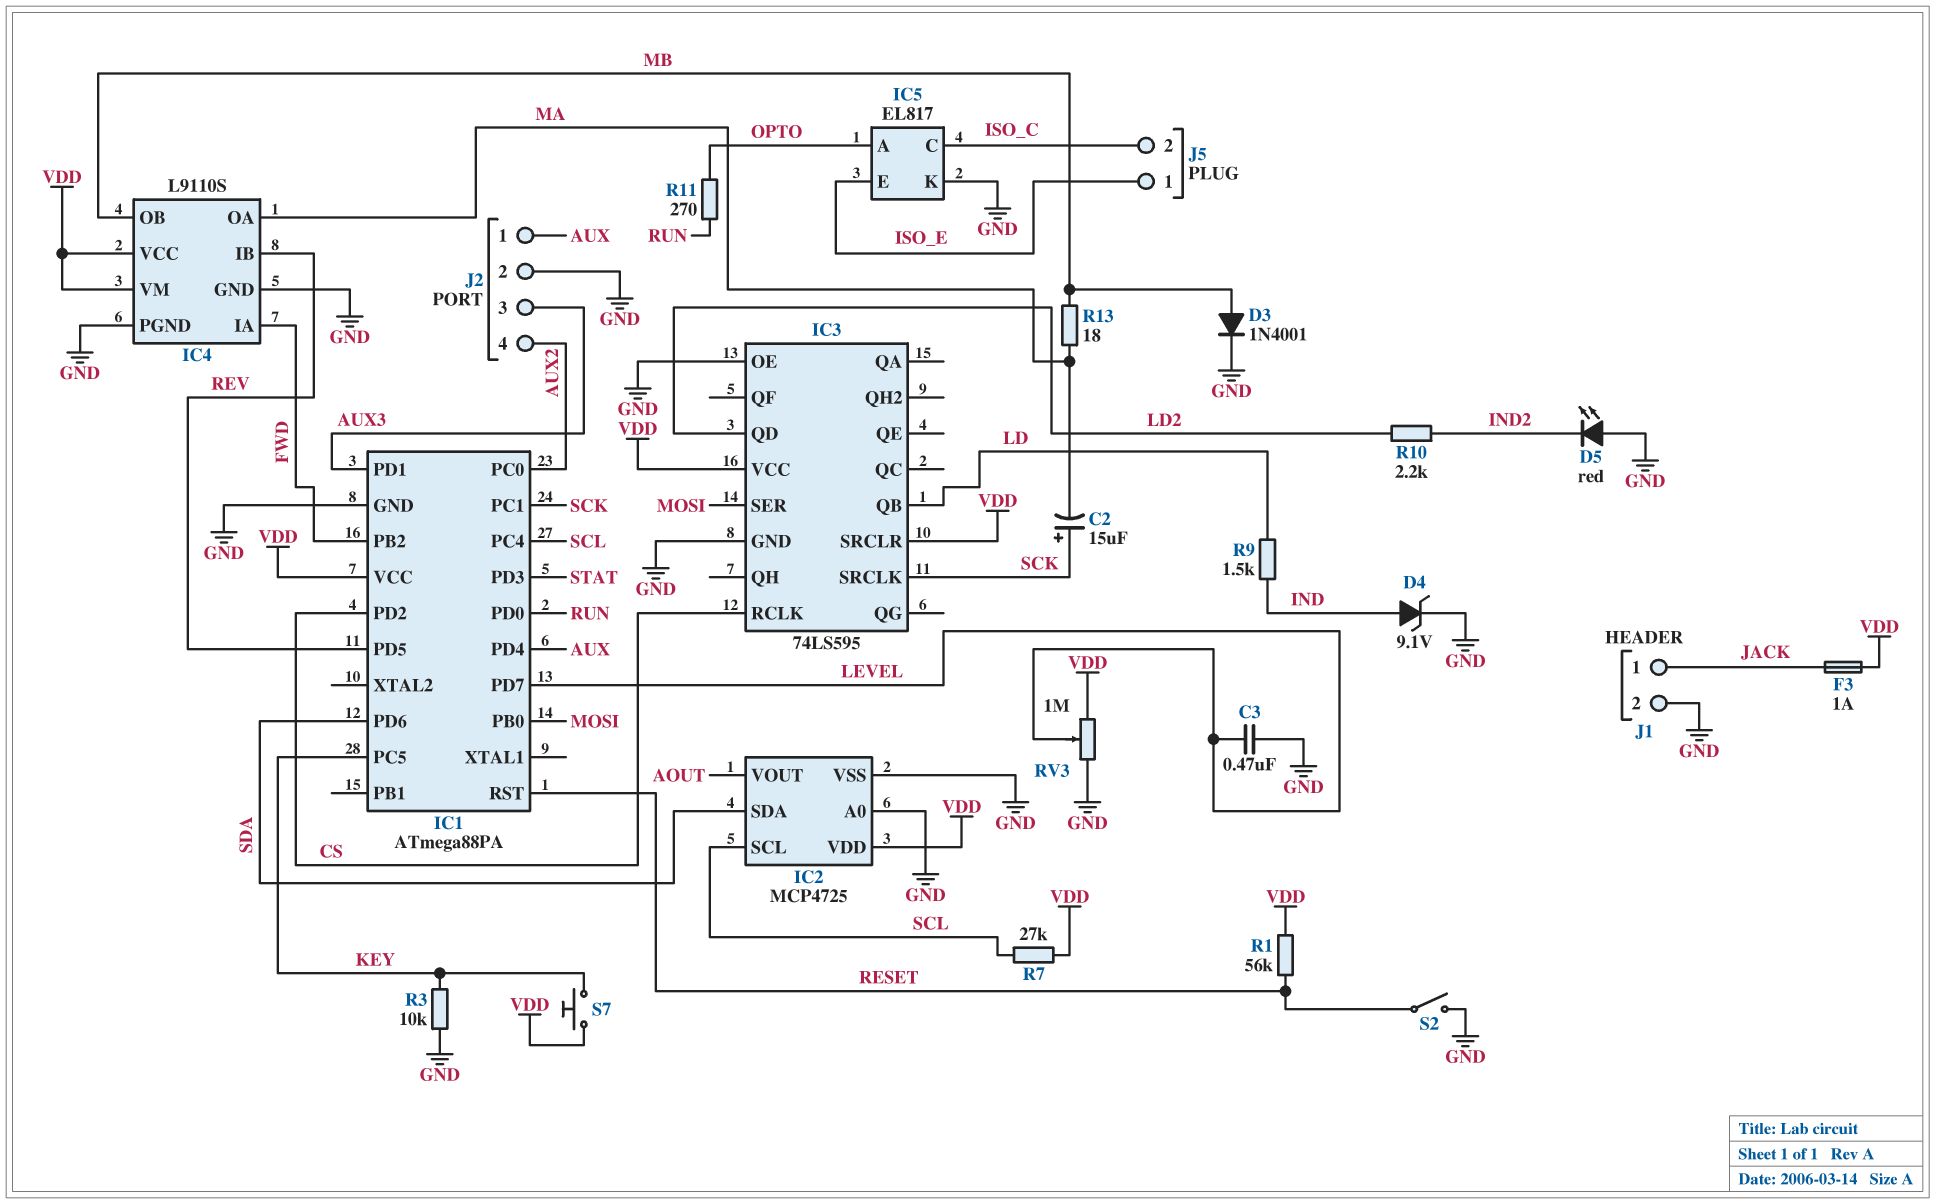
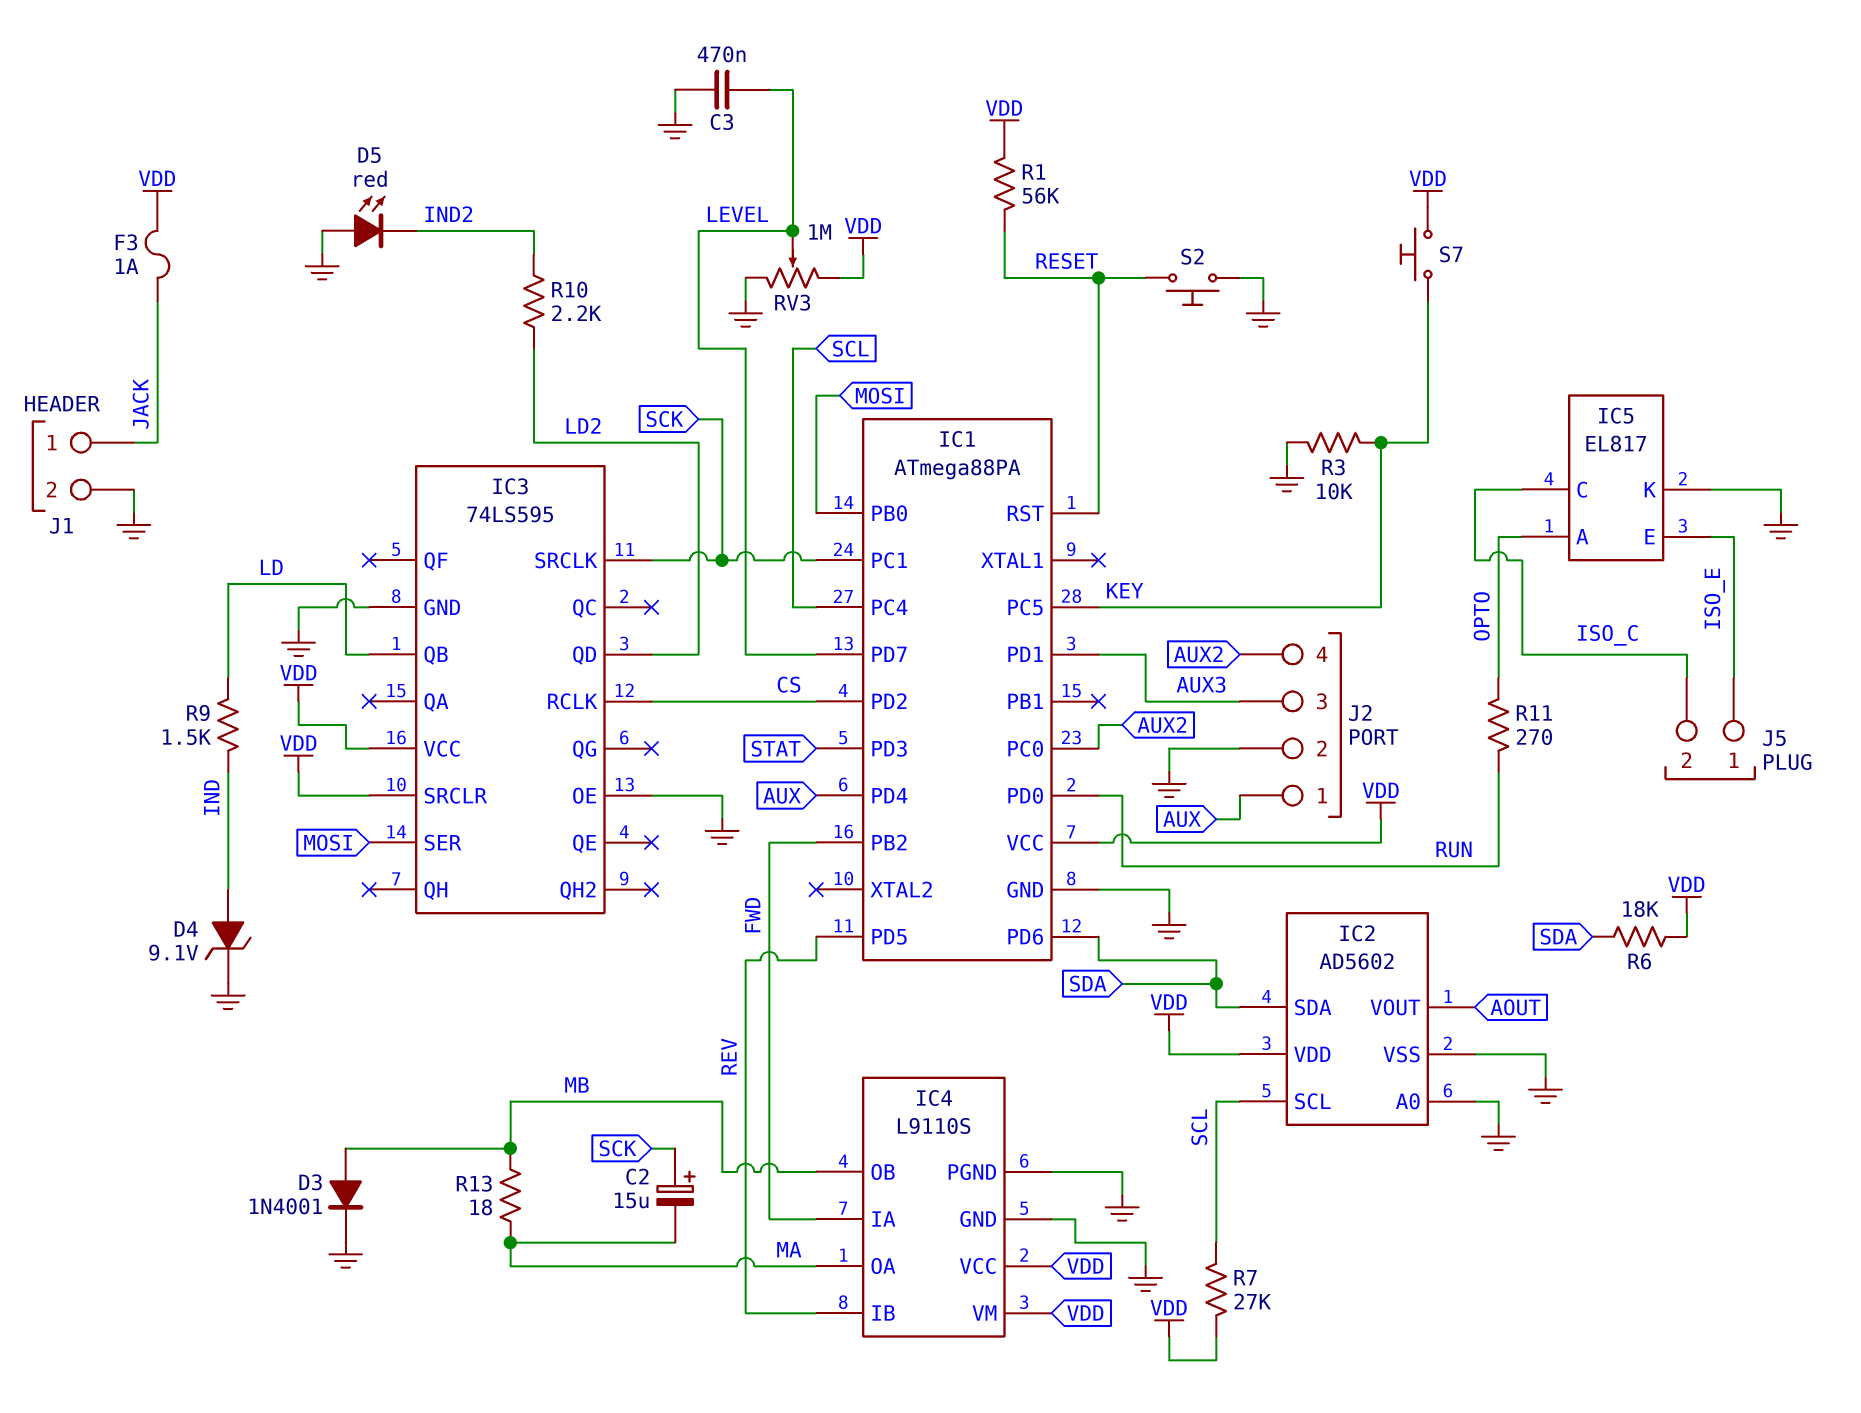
IC2: MCP4725 -> AD5602
R6: none -> 18k (SDA, VDD)
S2: switch (GND, RESET) -> button (GND, RESET)

